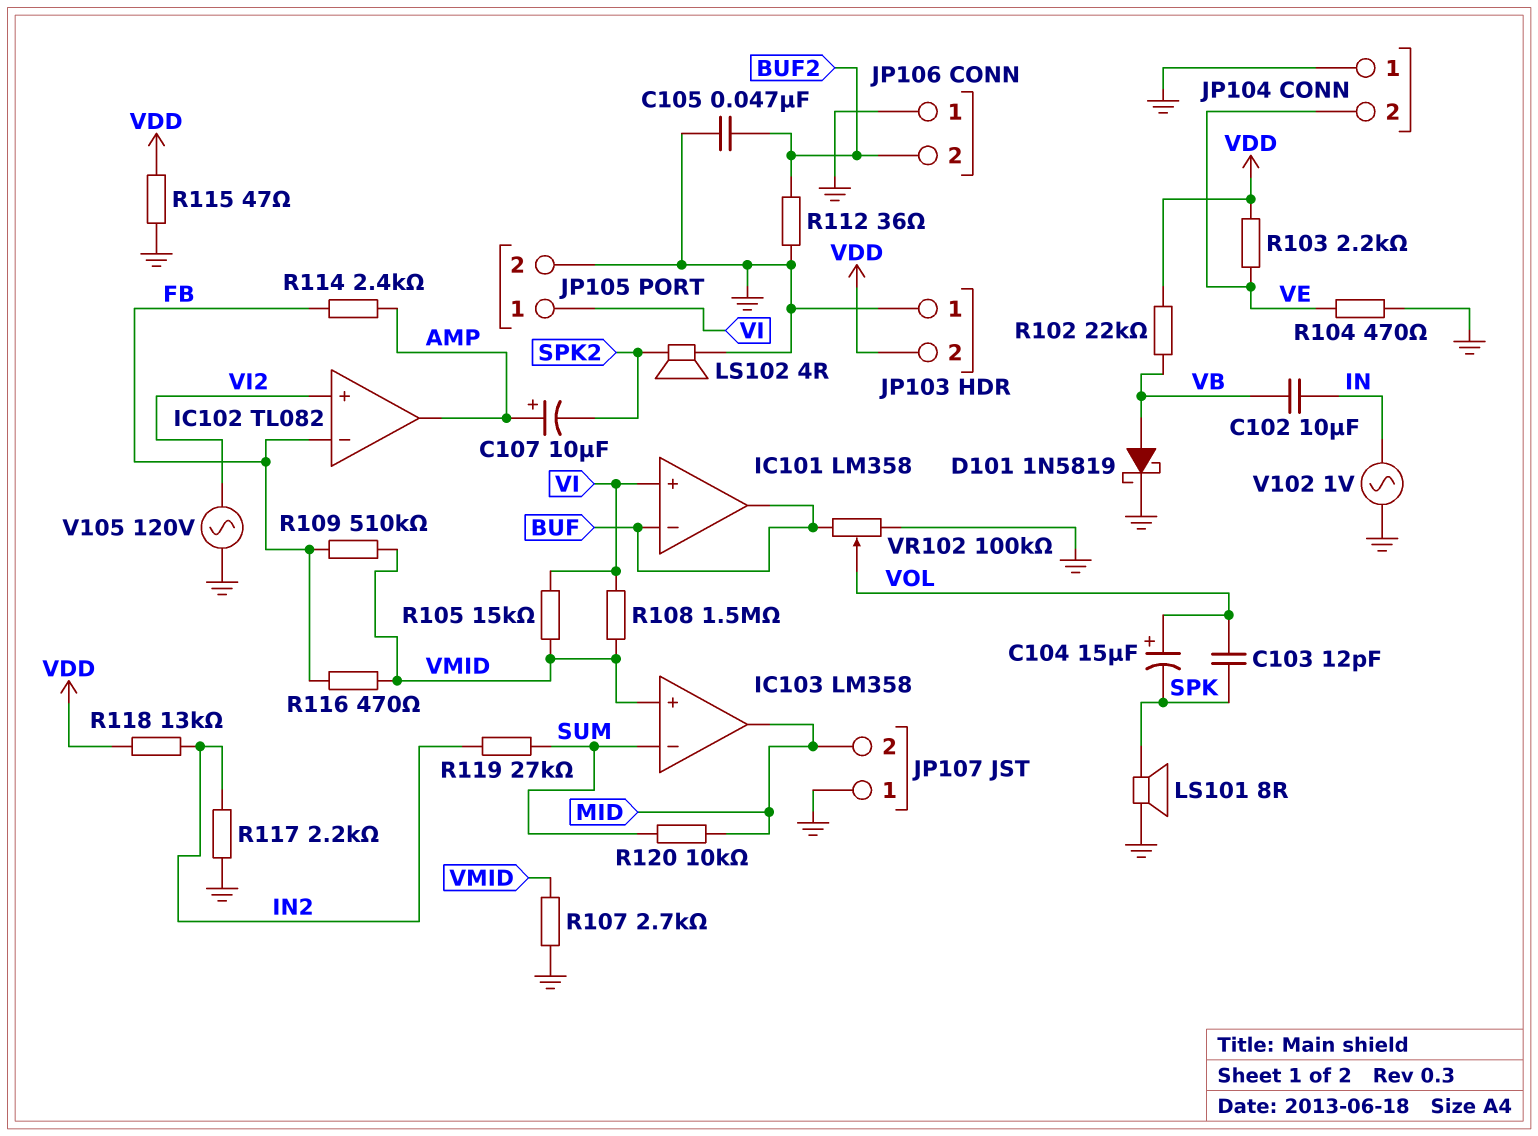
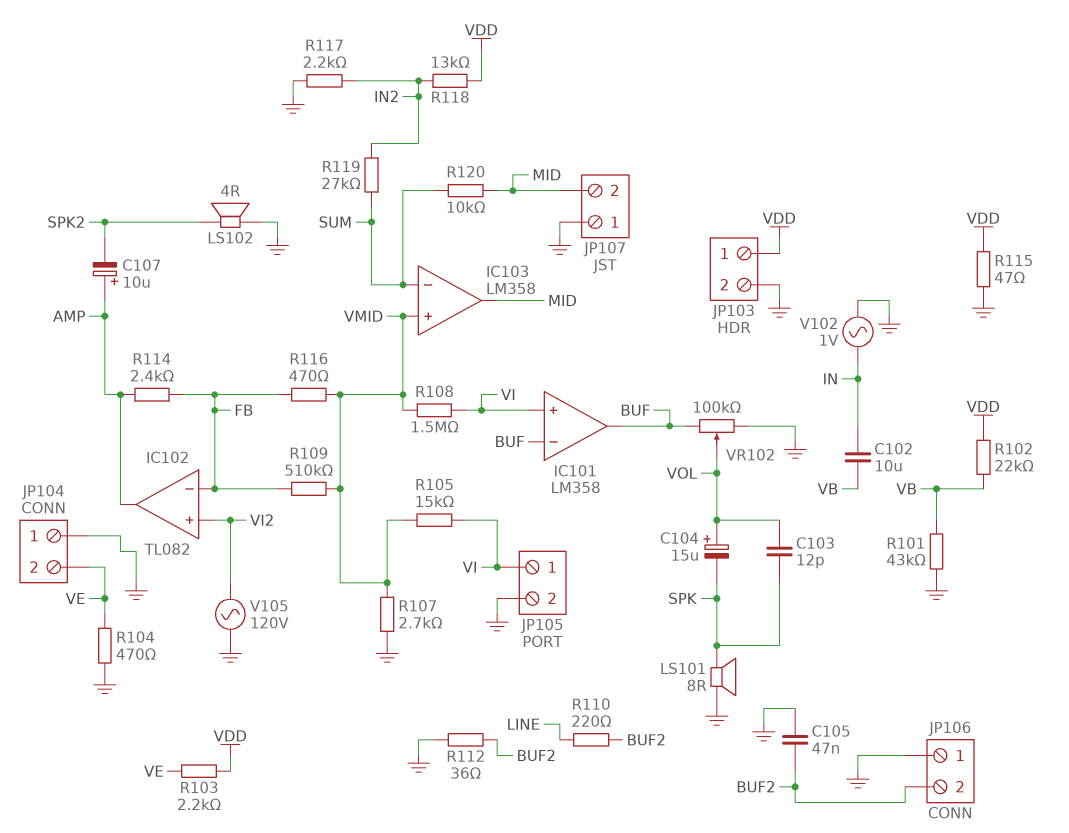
D101: schottky 1N5819 (A VB, K GND) -> none
JP103 pin 1: GND -> VDD
JP103 pin 2: VDD -> GND
R101: none -> 43k (GND, VB)
R110: none -> 220 (BUF2, LINE)

